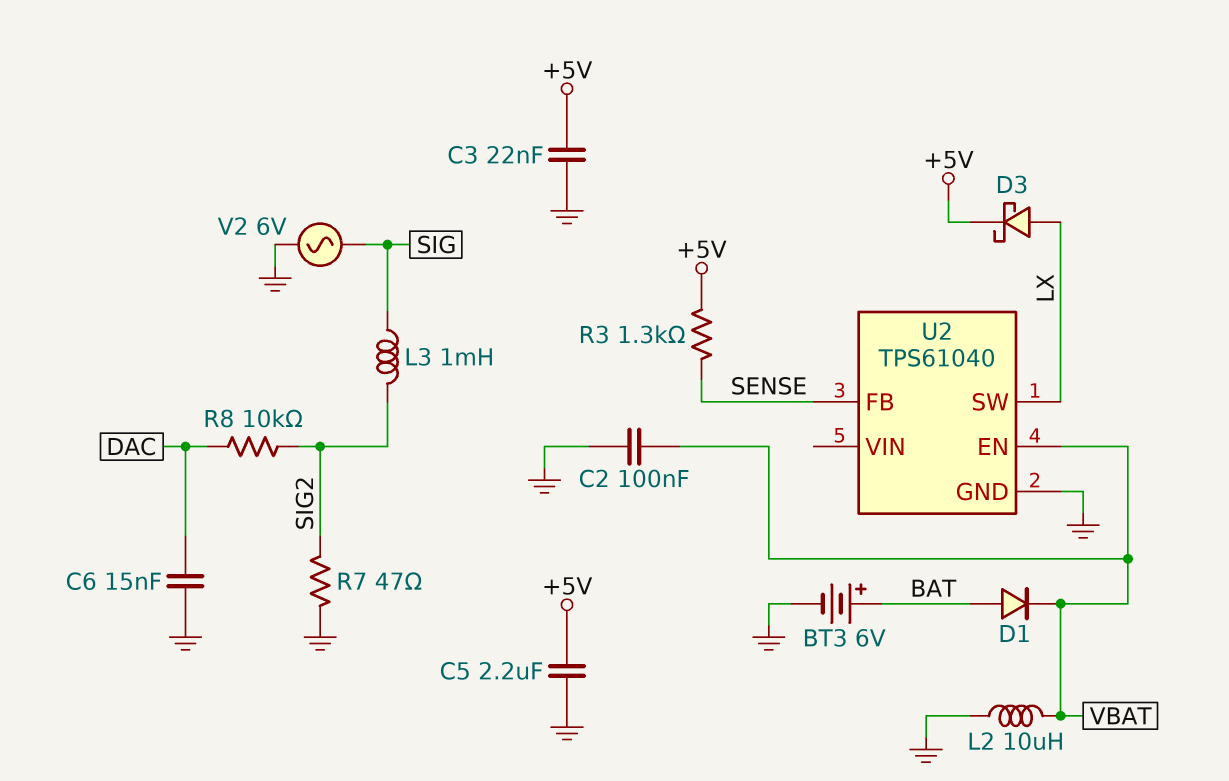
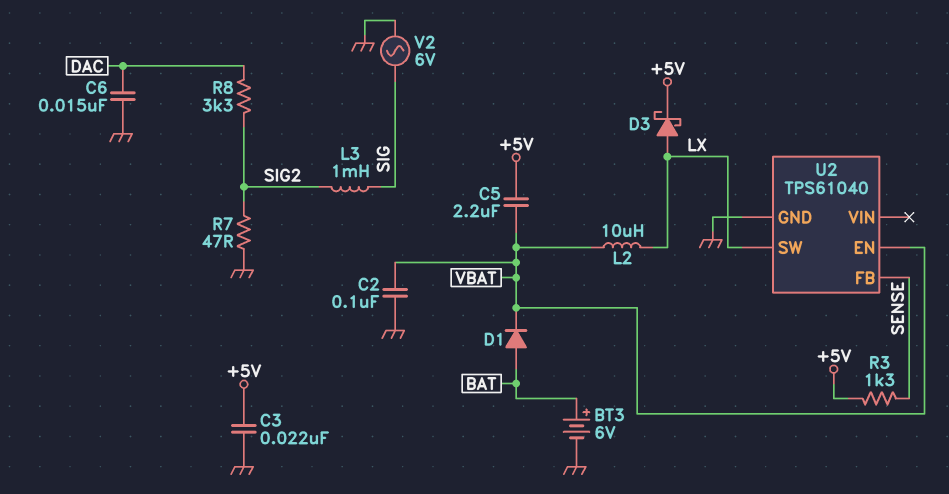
C5: 2.2uF (+5V, GND) -> 2.2uF (+5V, VBAT)
L2: 10uH (GND, VBAT) -> 10uH (LX, VBAT)
R8: 10k (DAC, SIG2) -> 3.3k (DAC, SIG2)

